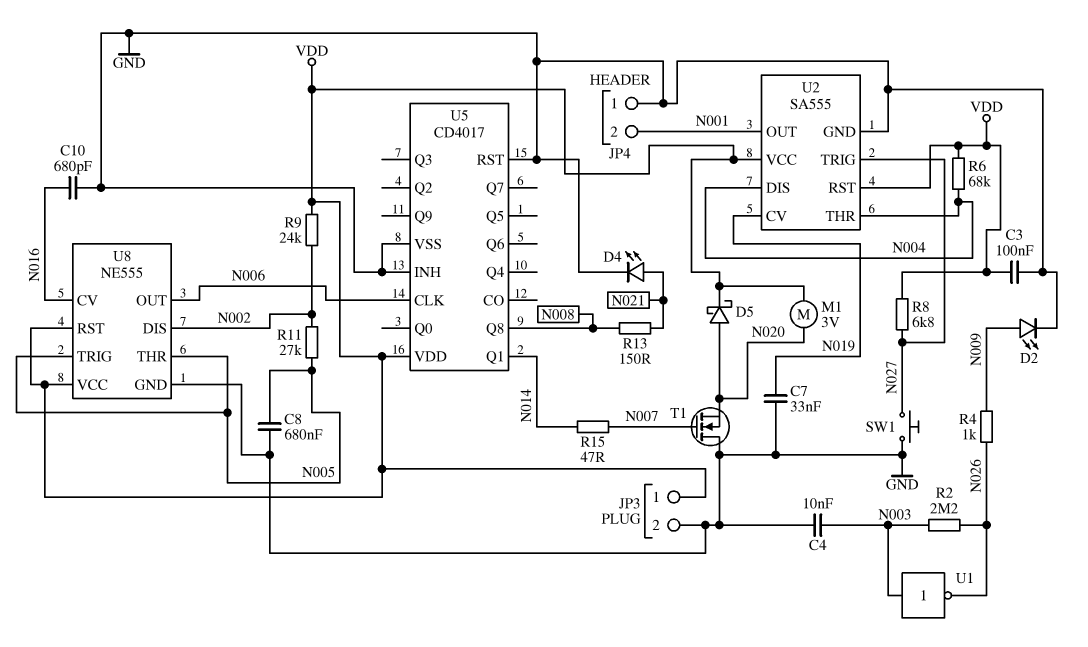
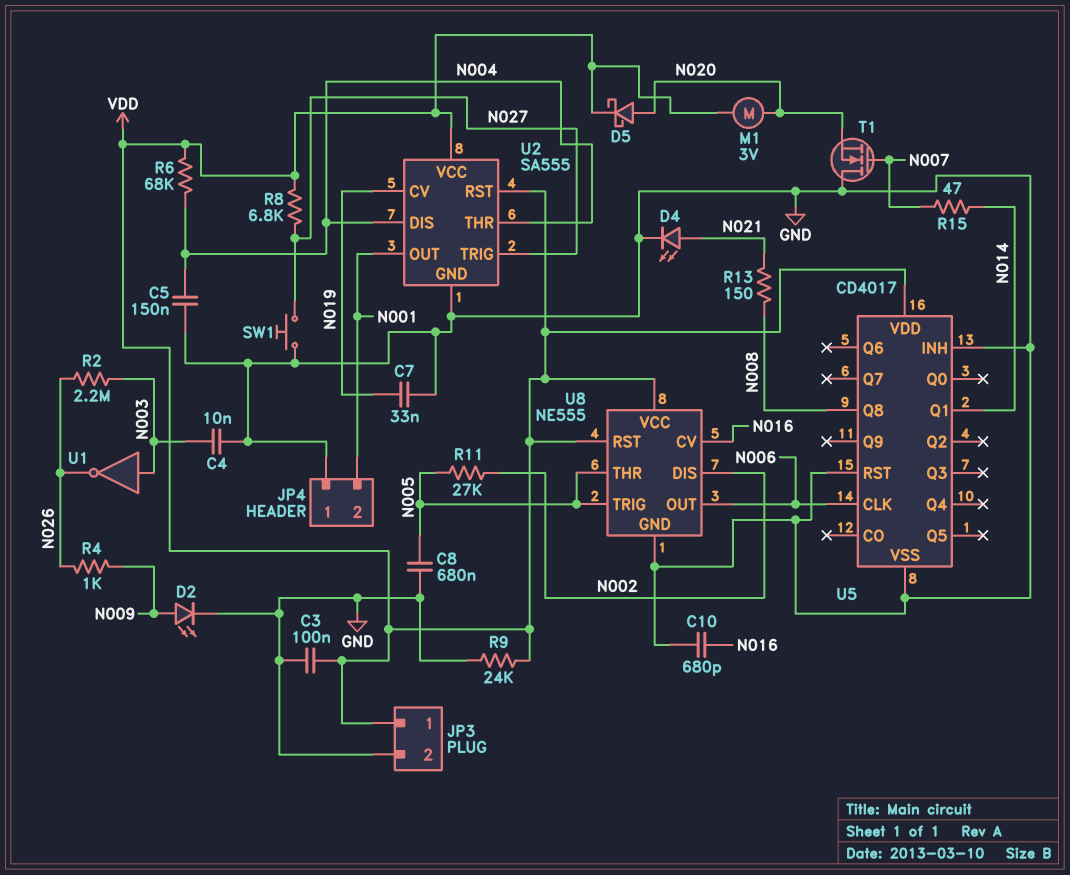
C5: none -> 150nF (GND, N004)
R9: 24k (N002, VDD) -> 24k (GND, VDD)

